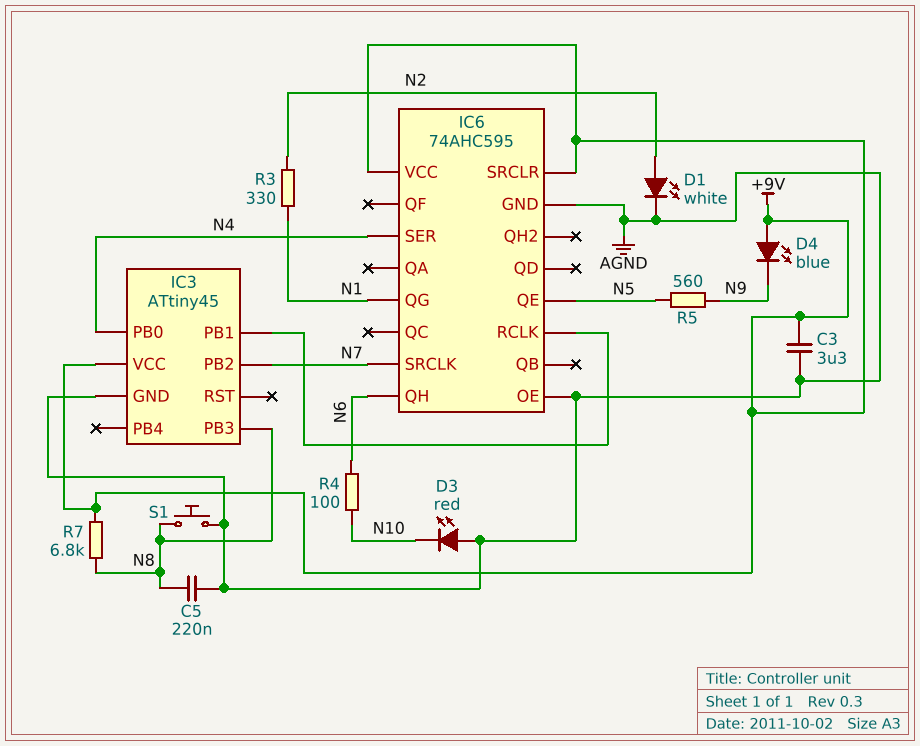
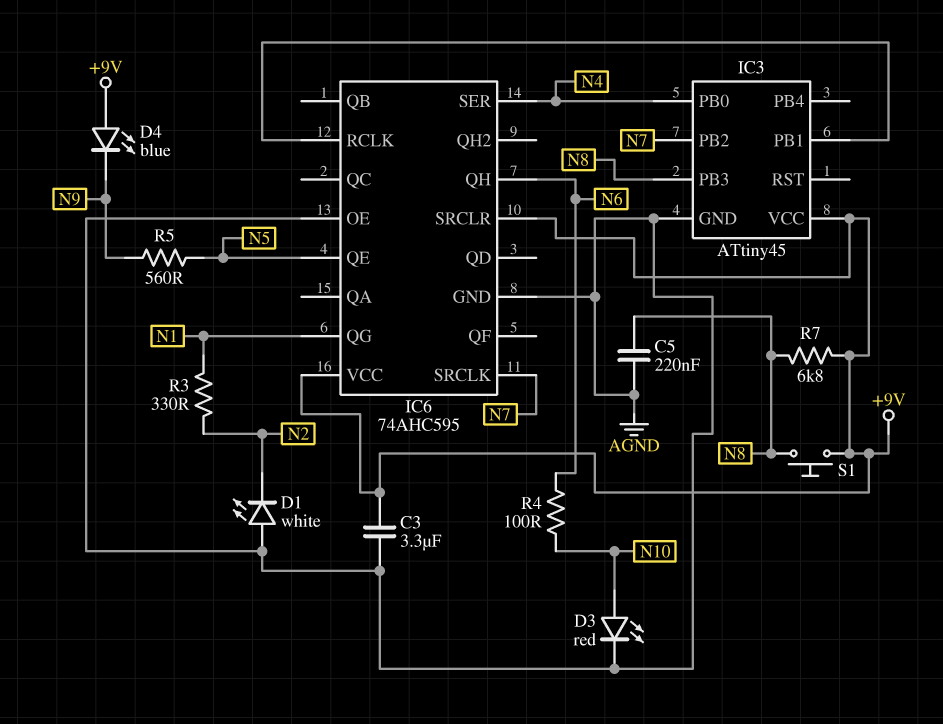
D1: LED white (A N2, K AGND) -> LED white (A AGND, K N2)
D3: LED red (A AGND, K N10) -> LED red (A N10, K AGND)
S1: button (AGND, N8) -> button (+9V, N8)

